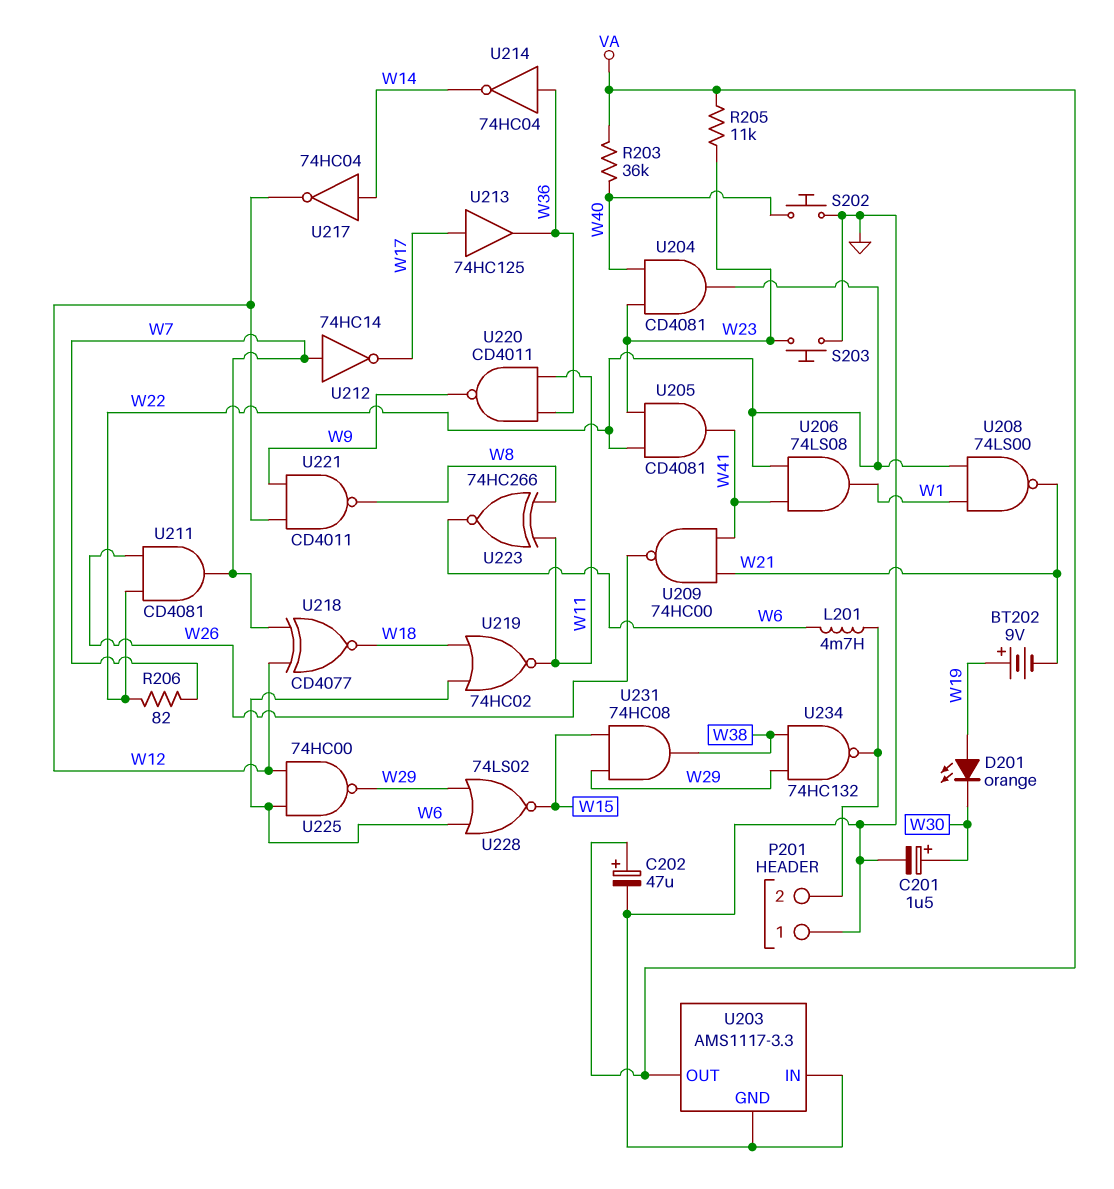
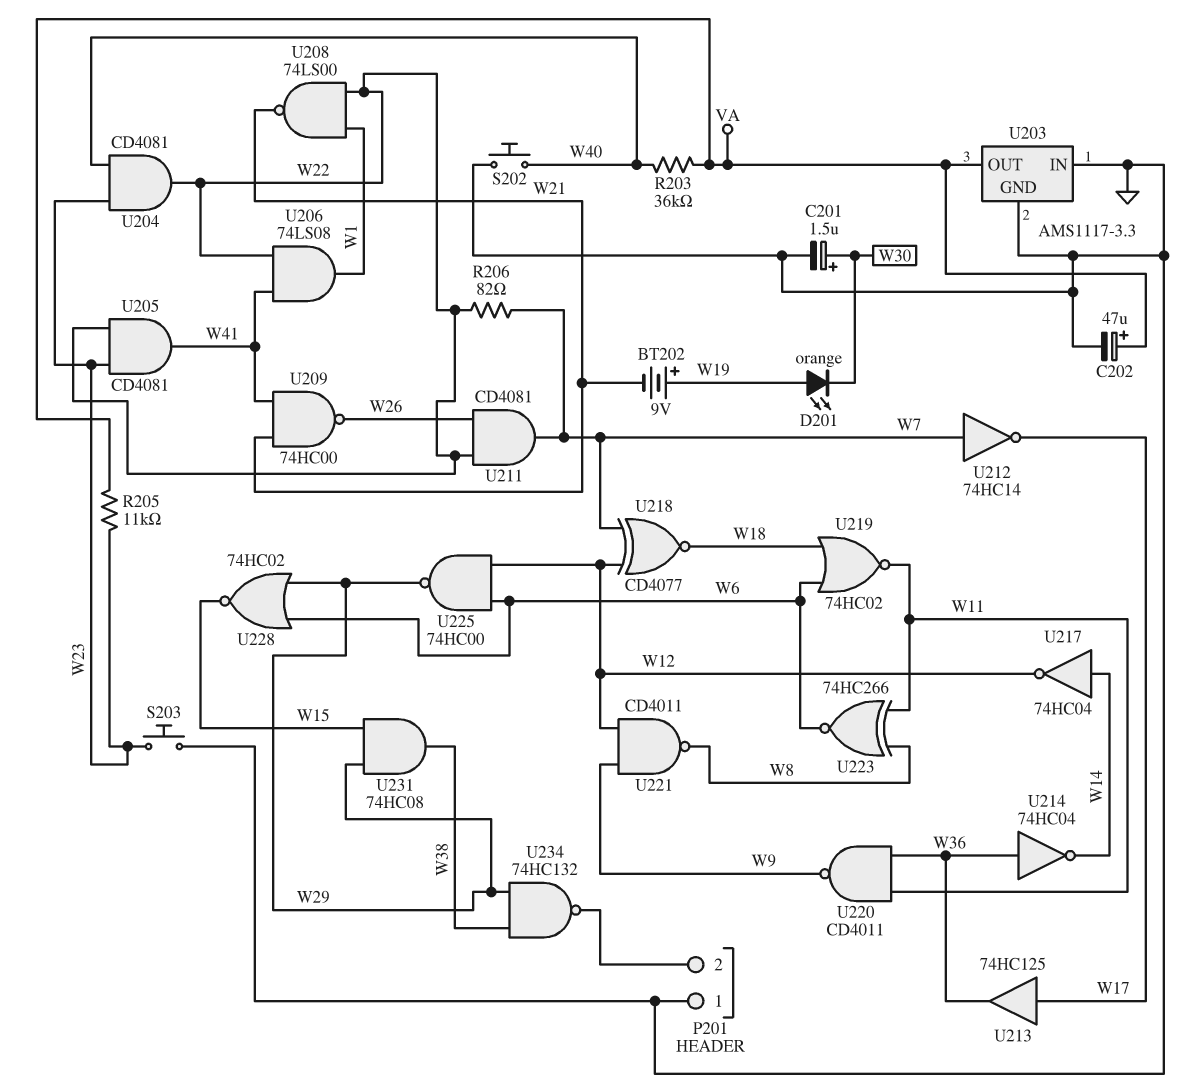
L201: 4.7mH (P201/2, W6) -> none
U228: NOR 74LS02 (in W6, in W29, out W15) -> NOR 74HC02 (in W6, in W29, out W15)

